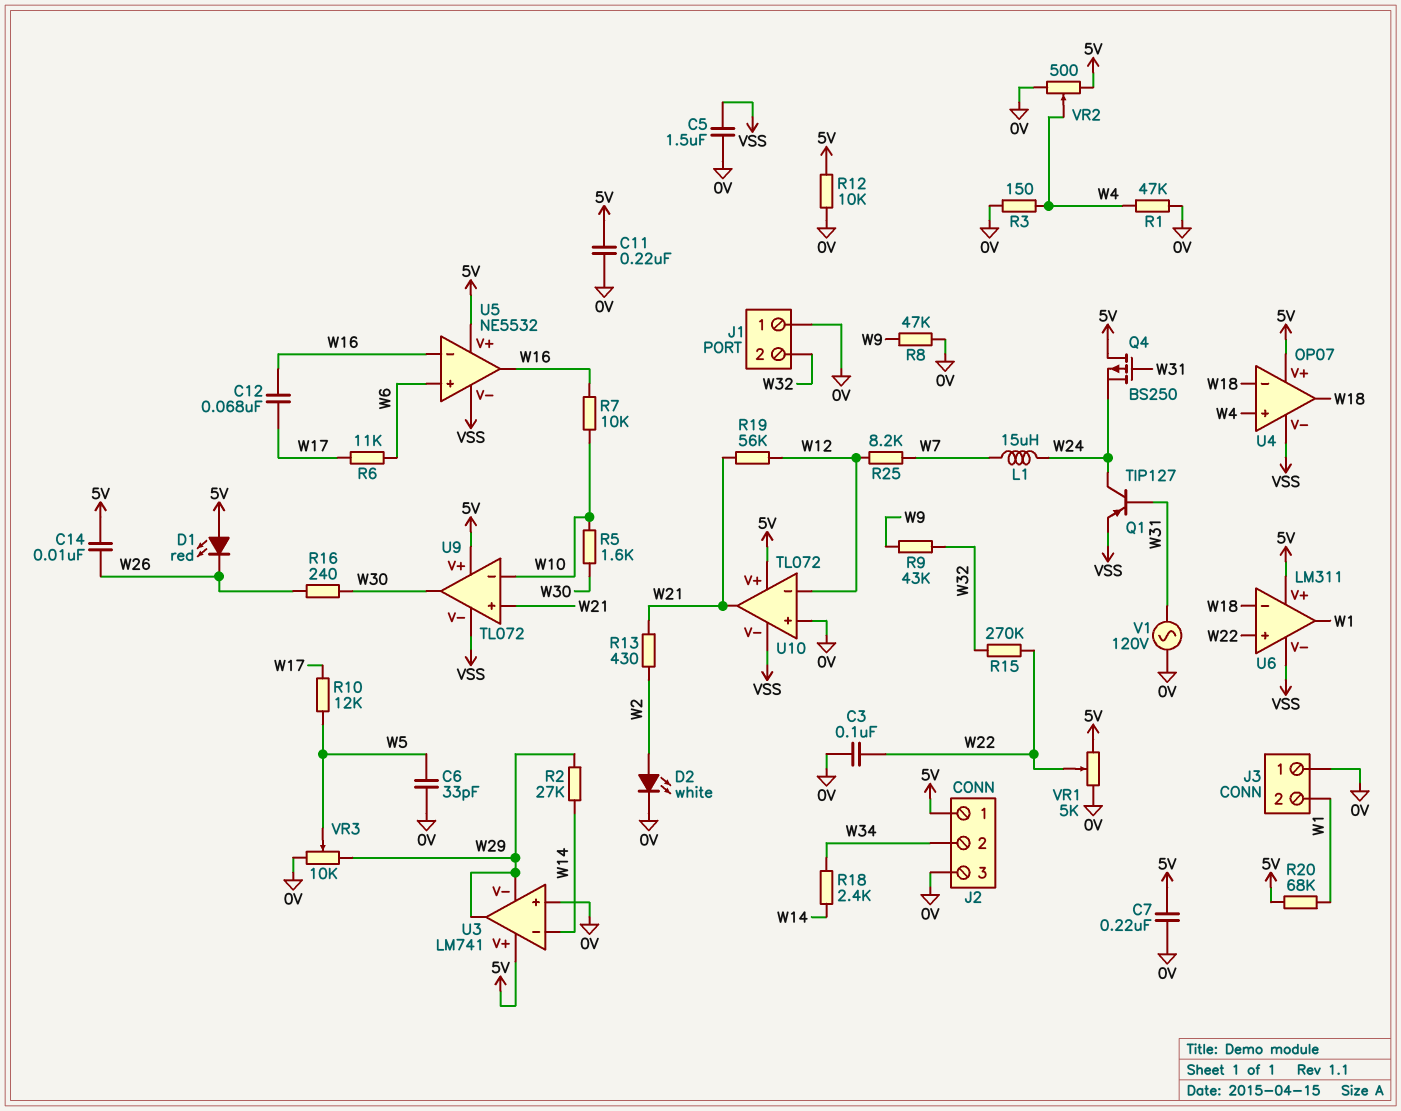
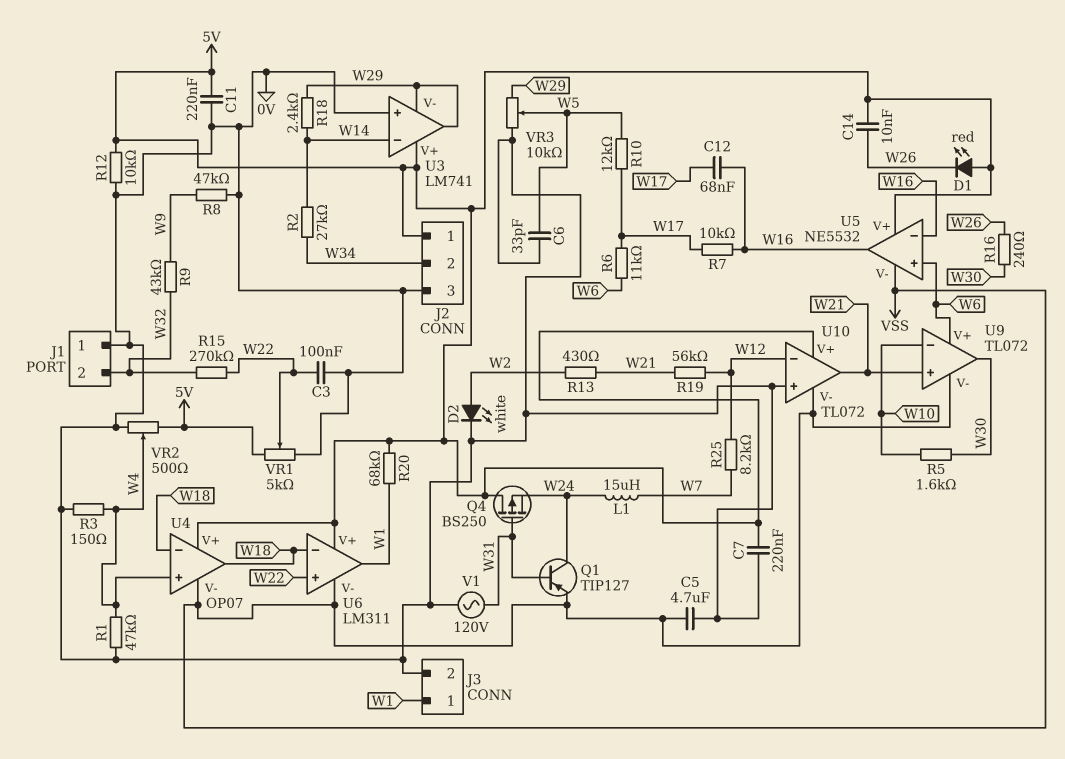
C5: 1.5uF (0V, VSS) -> 4.7uF (0V, VSS)
J3 pin 1: 0V -> W1
J3 pin 2: W1 -> 0V
R2: 27k (W14, W29) -> 27k (W14, W34)
R7: 10k (W10, W16) -> 10k (W16, W17)
R18: 2.4k (W14, W34) -> 2.4k (W14, W29)
U9 pin V+: 5V -> W6

